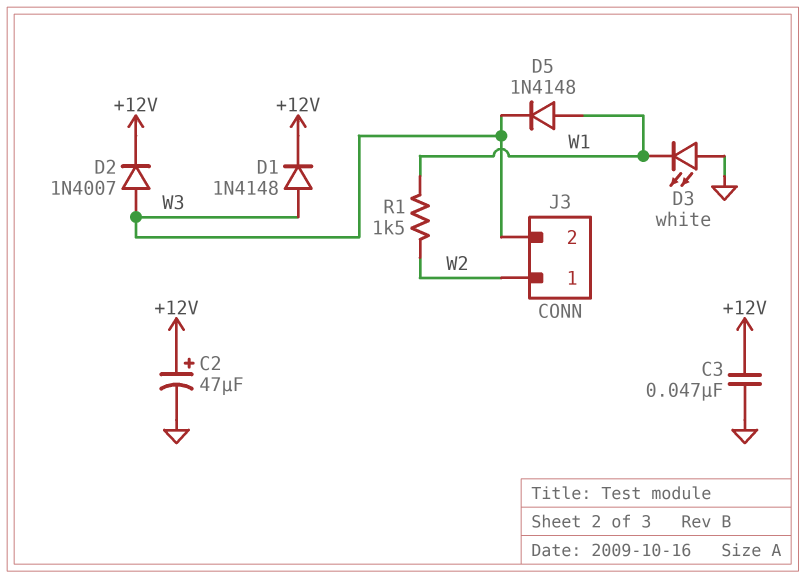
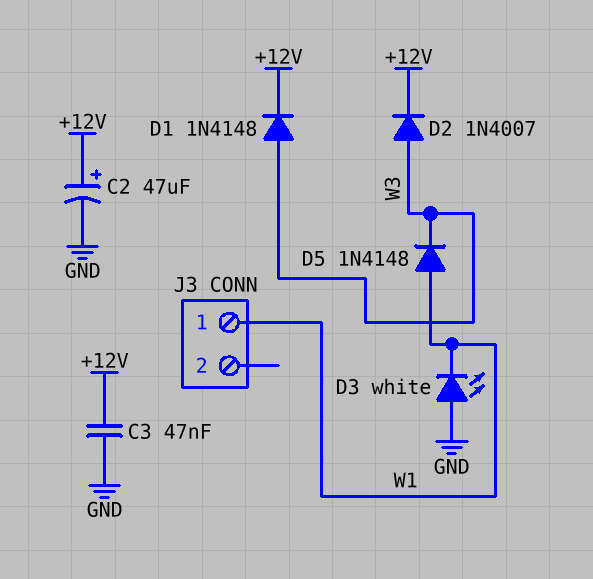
J3 pin 1: W2 -> W1
J3 pin 2: W3 -> none
R1: 1.5k (W1, W2) -> none

